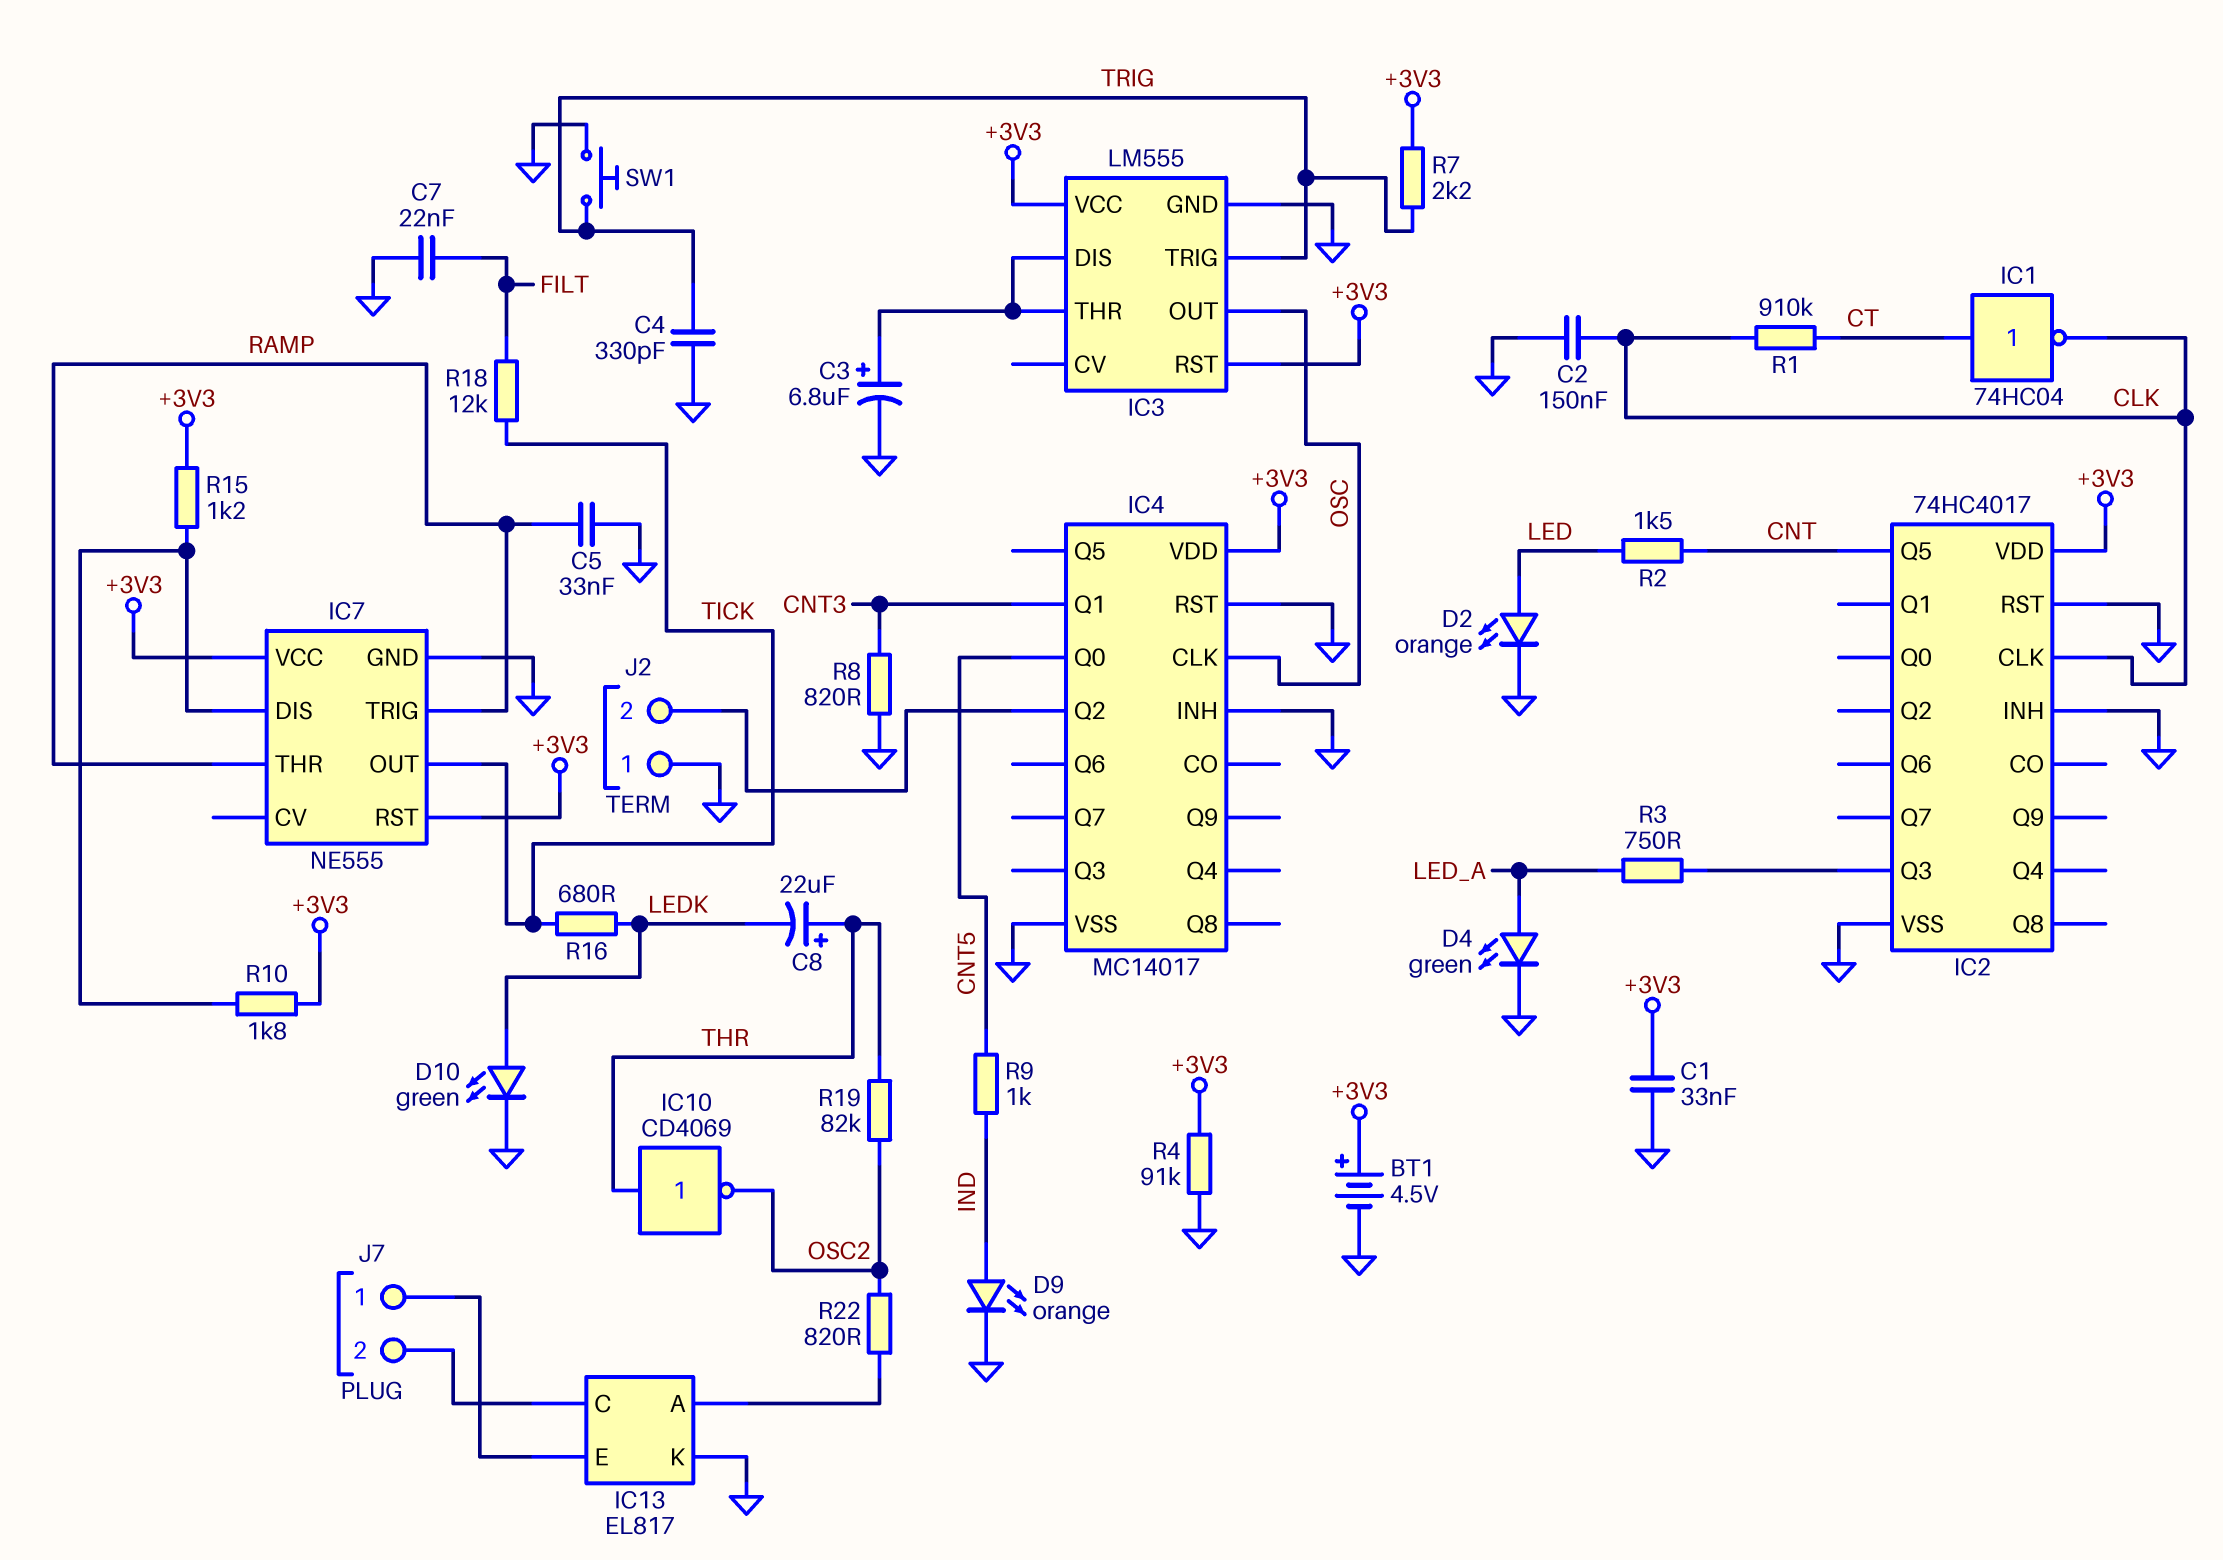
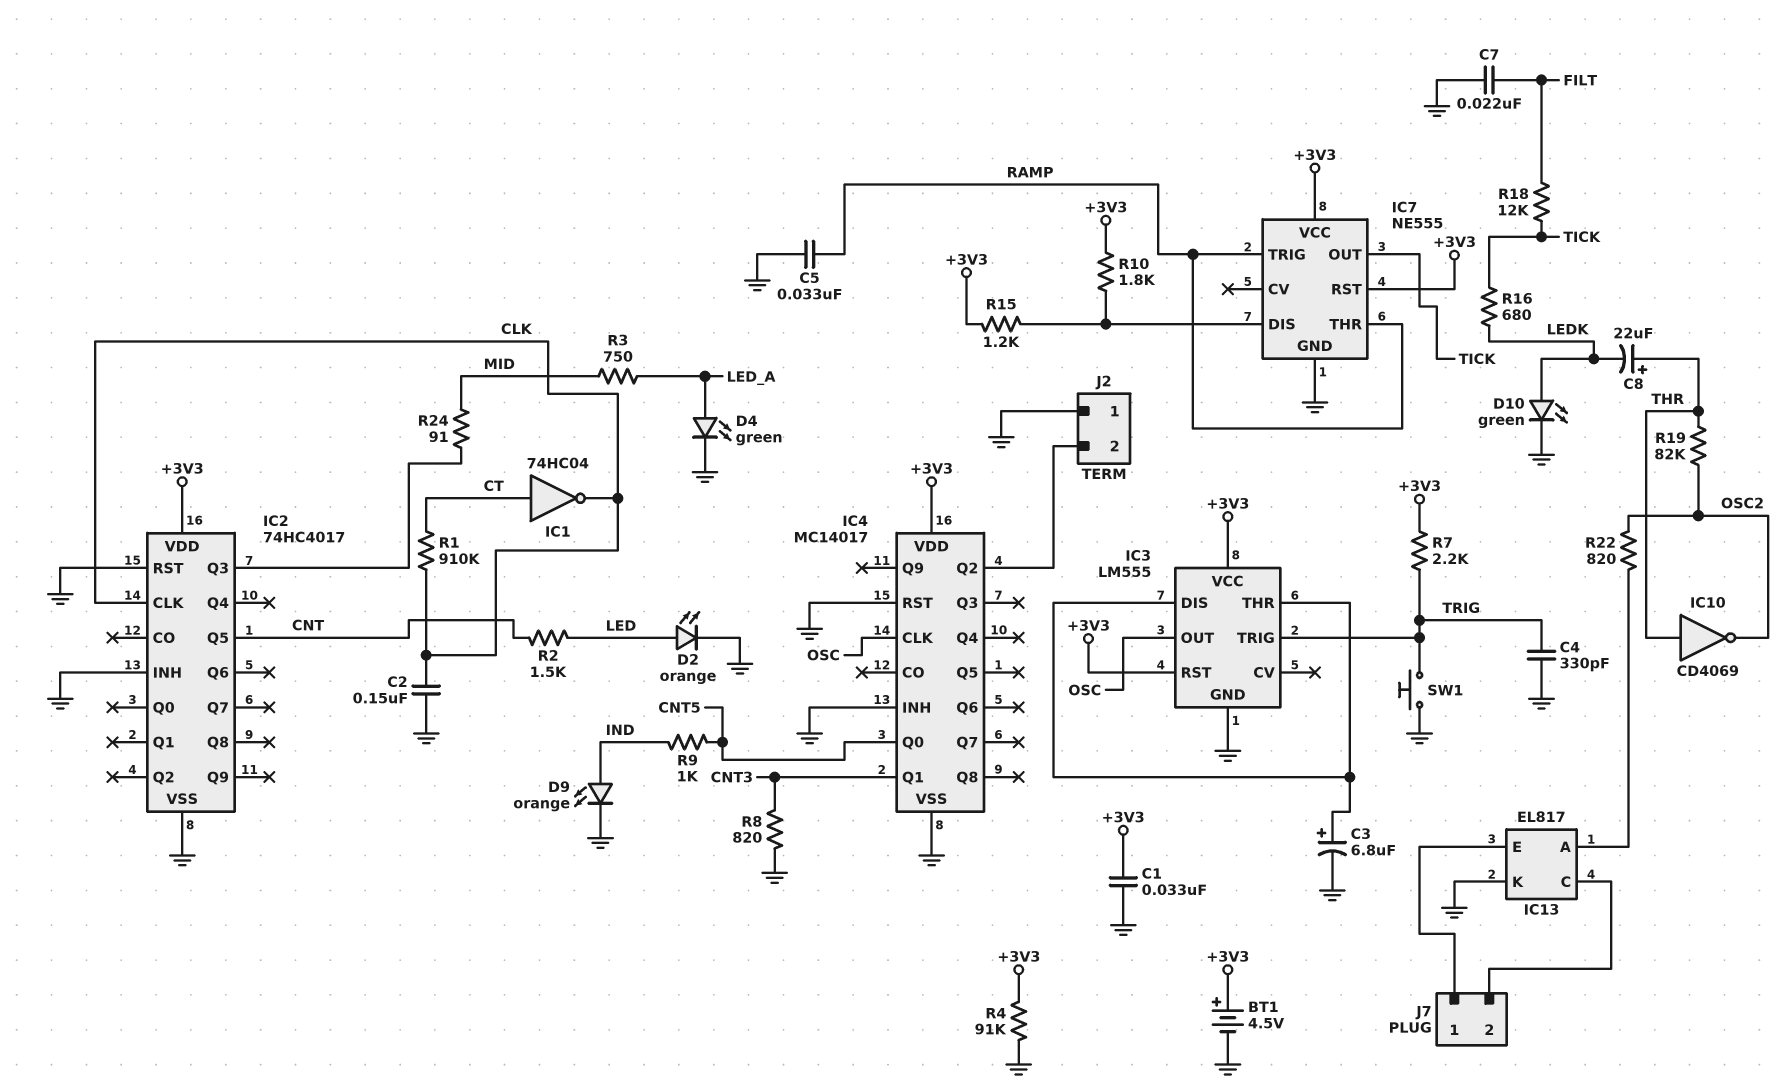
R3: 750 (IC2/Q3, LED_A) -> 750 (LED_A, MID)
R24: none -> 91 (IC2/Q3, MID)

